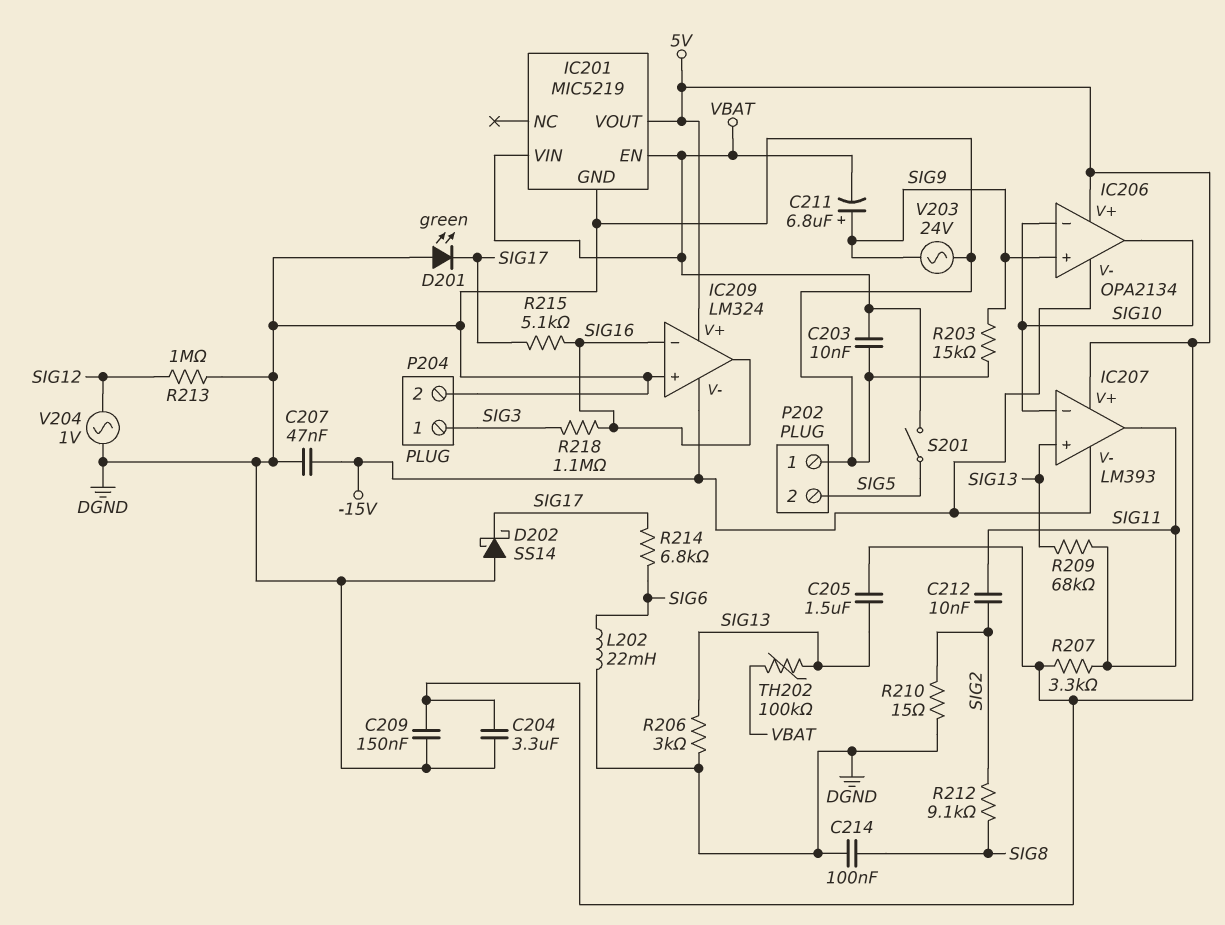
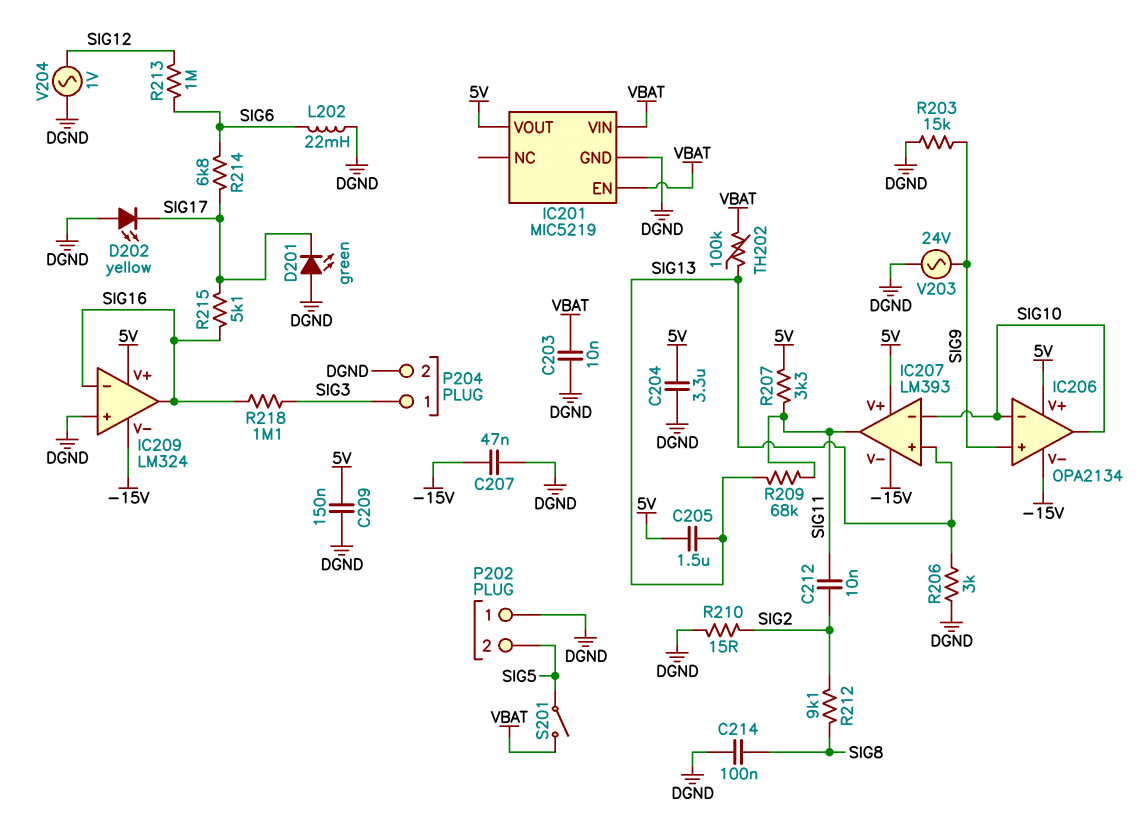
C211: 6.8uF (plus SIG9, minus VBAT) -> none
D202: schottky SS14 (A DGND, K SIG17) -> LED yellow (A DGND, K SIG17)
R213: 1M (DGND, SIG12) -> 1M (SIG6, SIG12)

